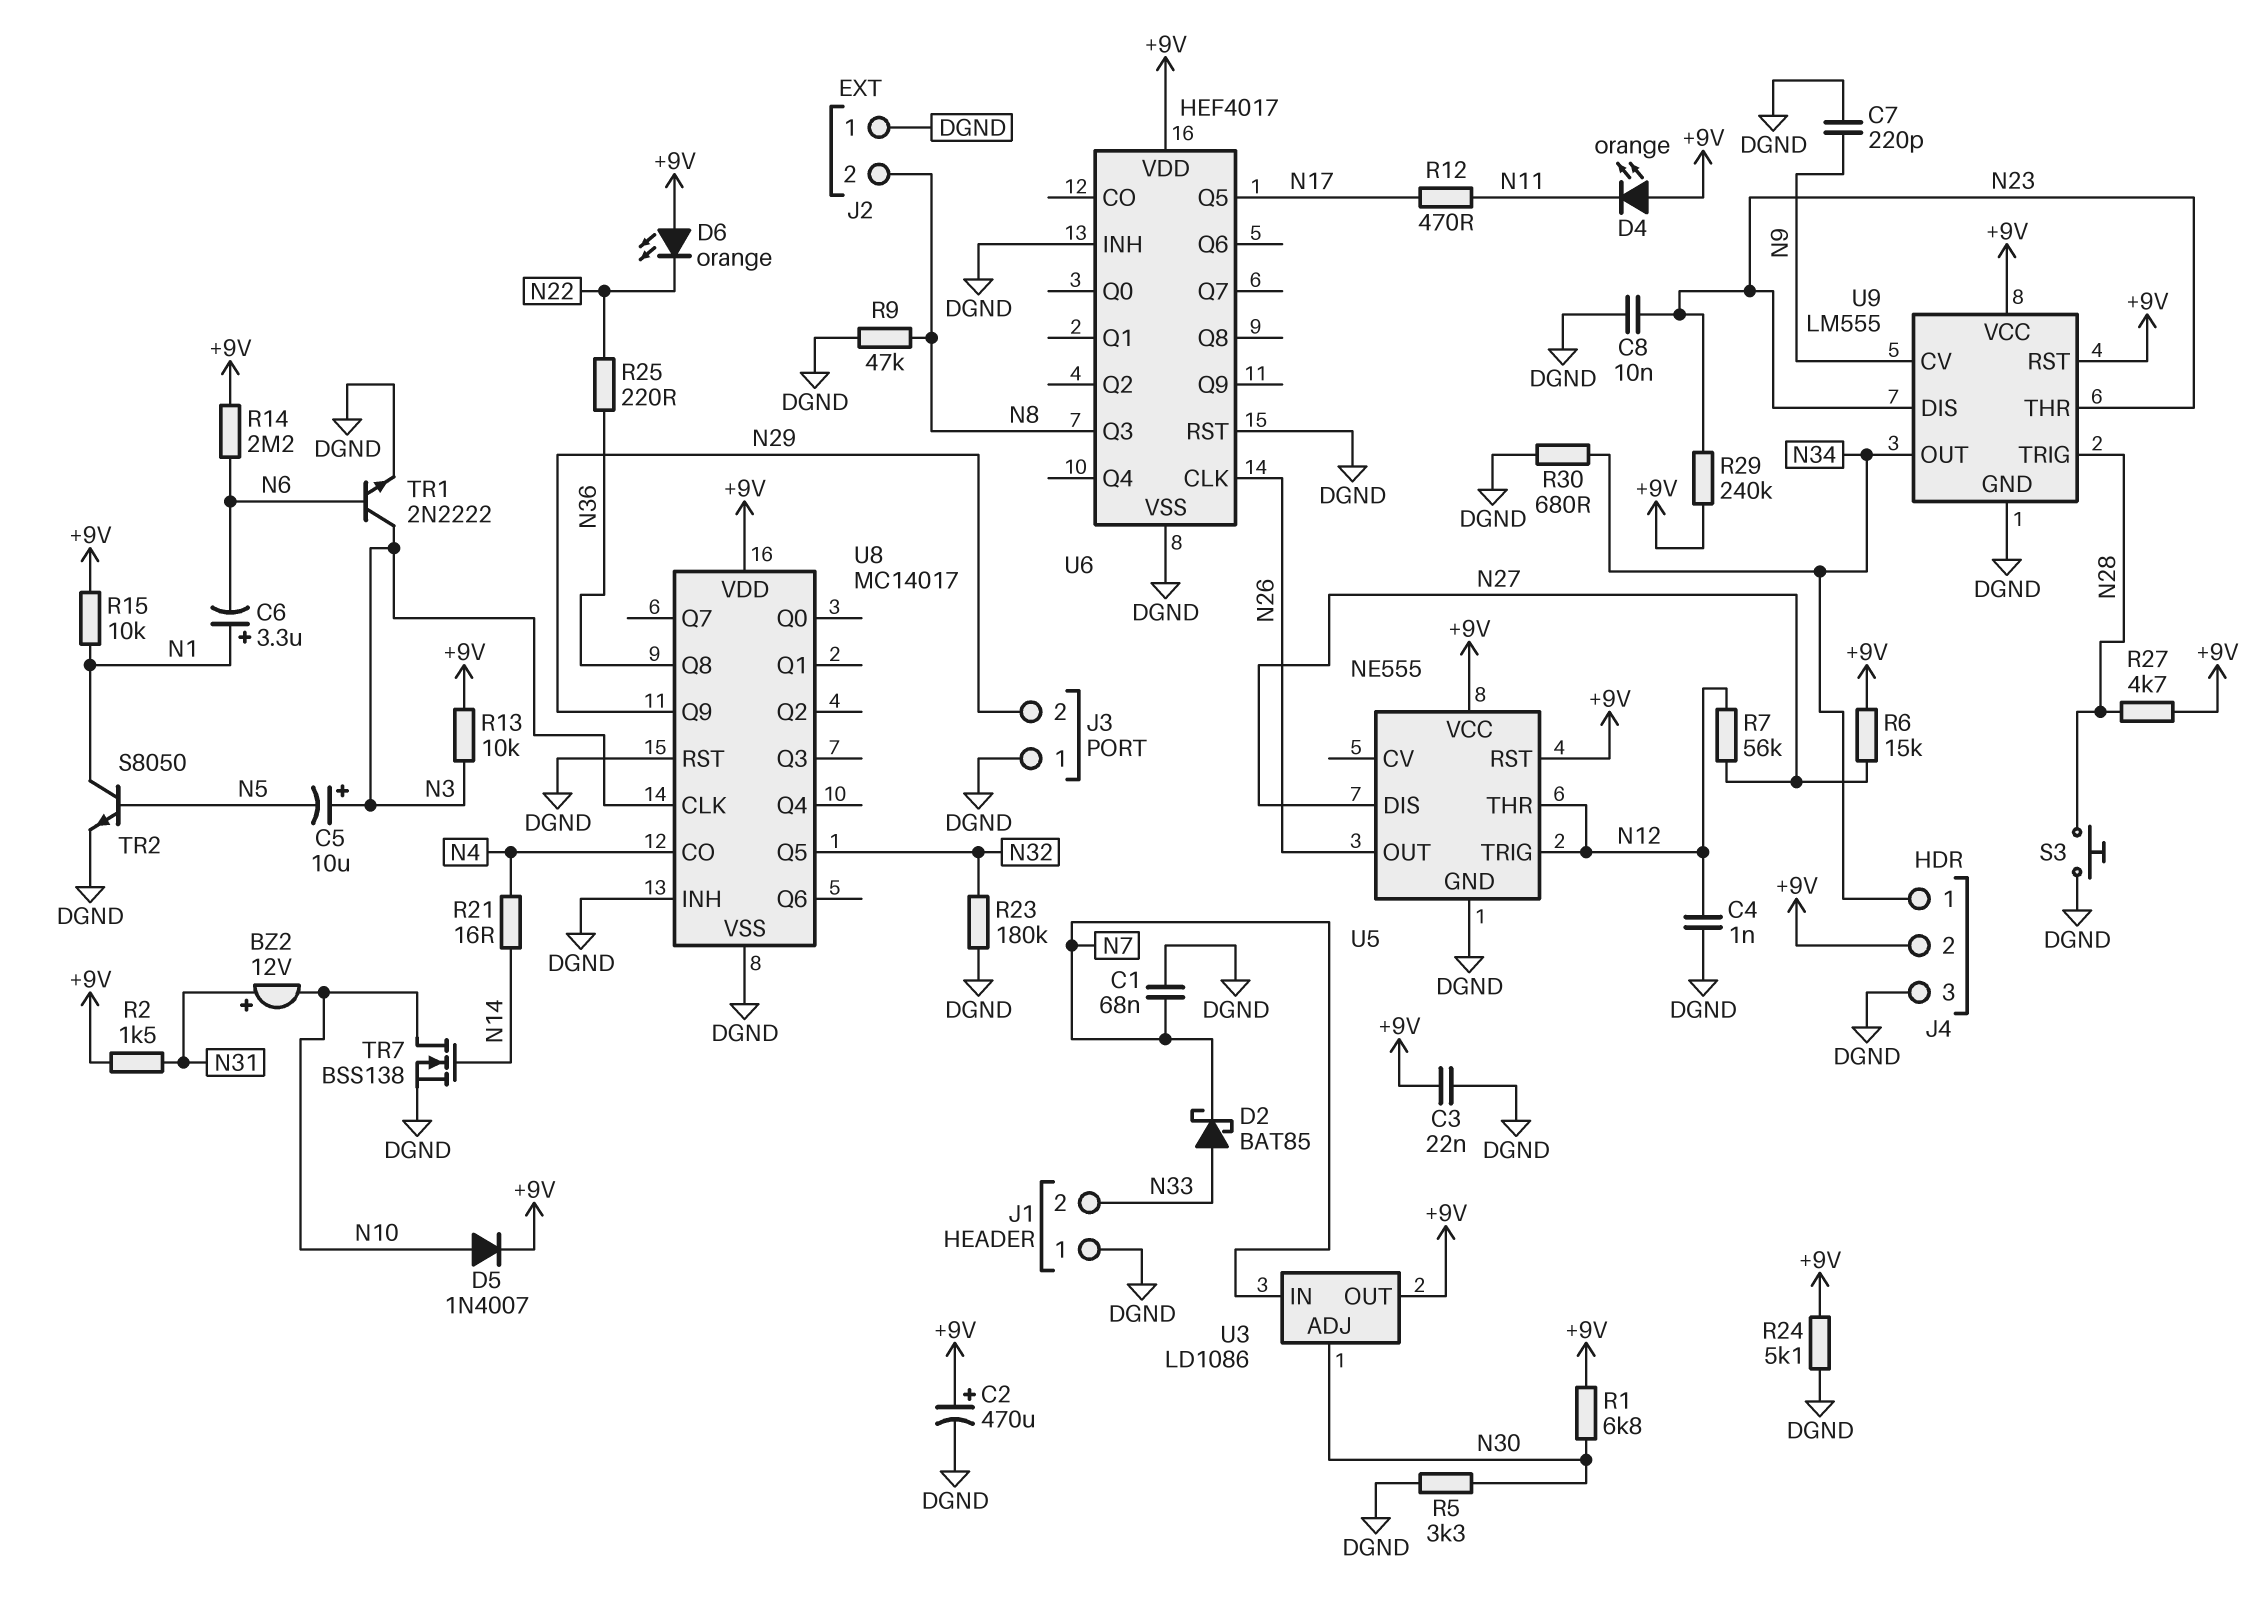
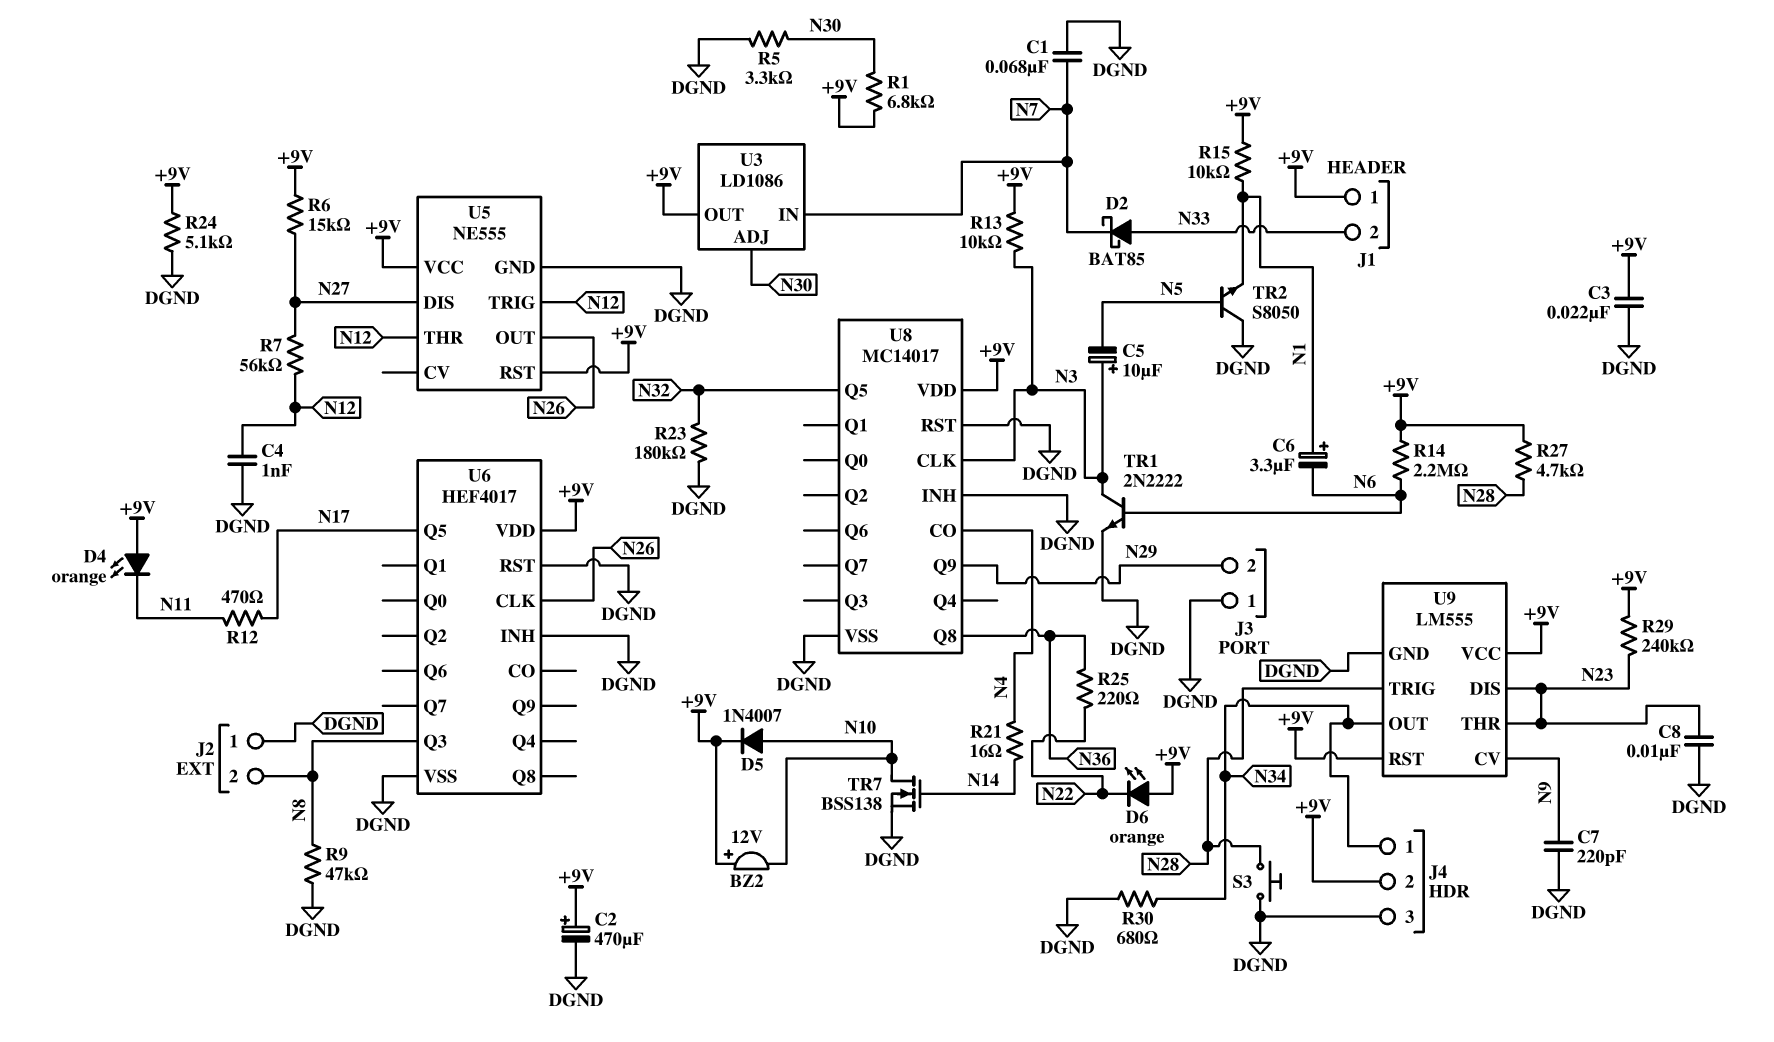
BZ2: buzzer 12V (plus N31, minus N10) -> buzzer 12V (plus +9V, minus N10)
J1 pin 1: DGND -> +9V
R2: 1.5k (+9V, N31) -> none
TR2: NPN S8050 (B N5, C N1, E DGND) -> NPN S8050 (B N5, C DGND, E N1)

